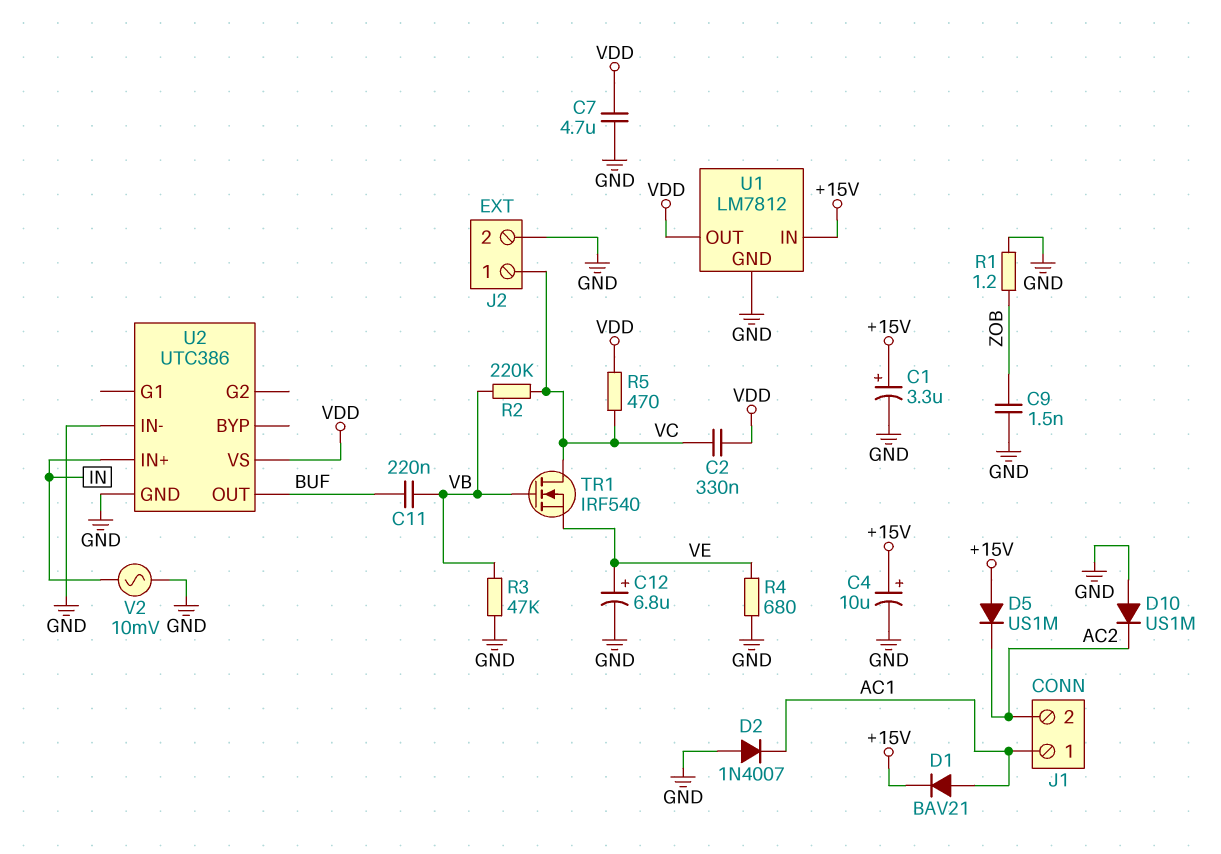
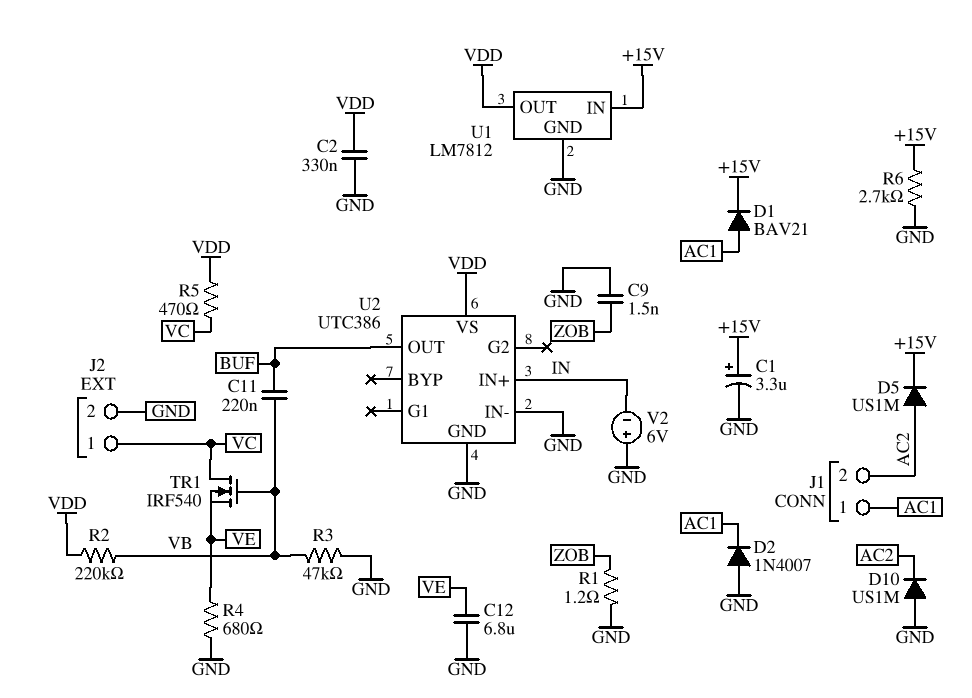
C2: 330nF (VC, VDD) -> 330nF (GND, VDD)
C4: 10uF (plus +15V, minus GND) -> none
C7: 4.7uF (GND, VDD) -> none
C12: 6.8uF (plus VE, minus GND) -> 6.8uF (GND, VE)
D5: diode US1M (A +15V, K AC2) -> diode US1M (A AC2, K +15V)
R2: 220k (VB, VC) -> 220k (VB, VDD)
R6: none -> 2.7k (+15V, GND)
V2: AC 10mV (GND, IN) -> 6V (plus GND, minus IN)

